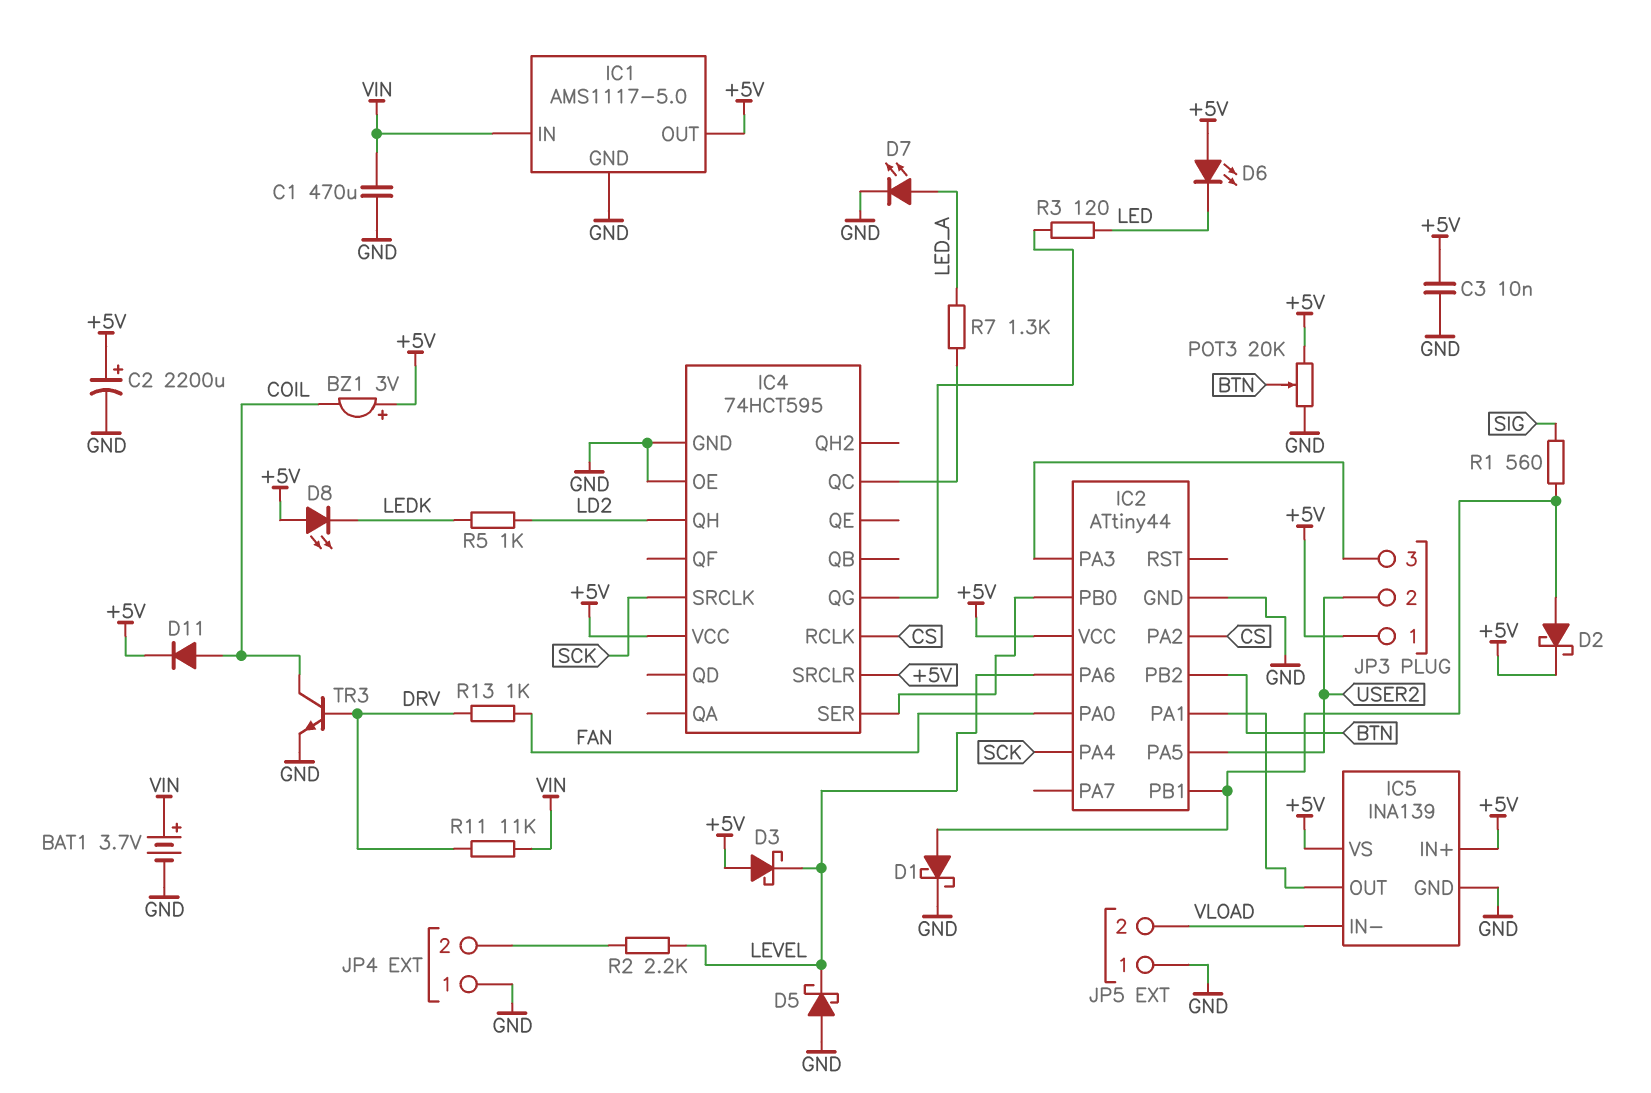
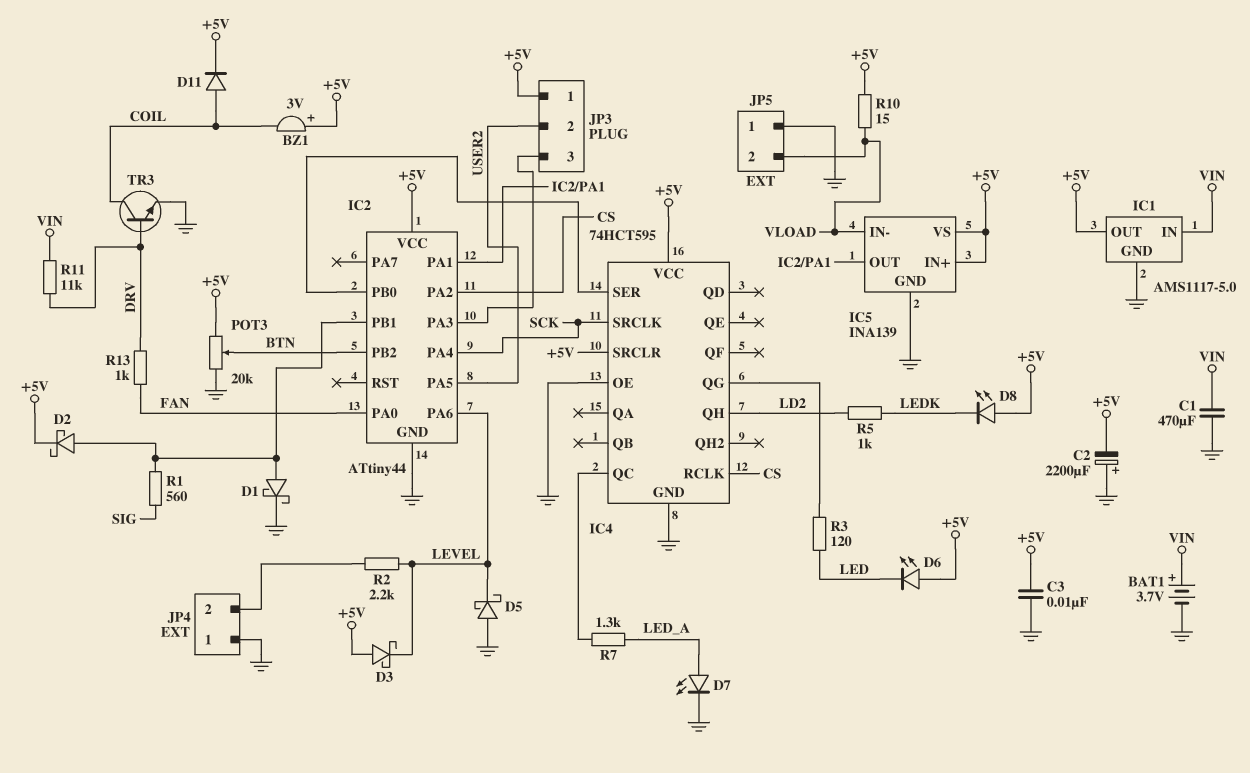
C2: 2200uF (plus +5V, minus GND) -> 2200uF (plus GND, minus +5V)
R10: none -> 15 (+5V, VLOAD)

